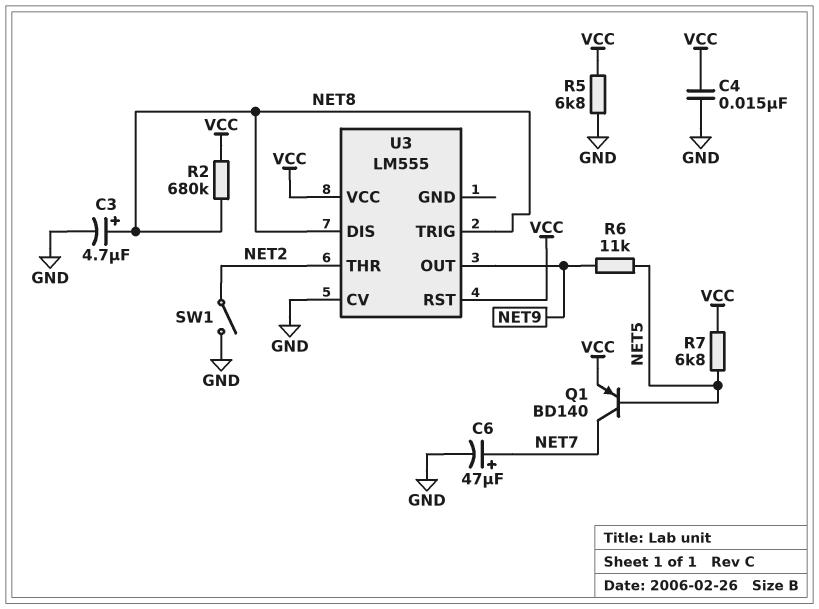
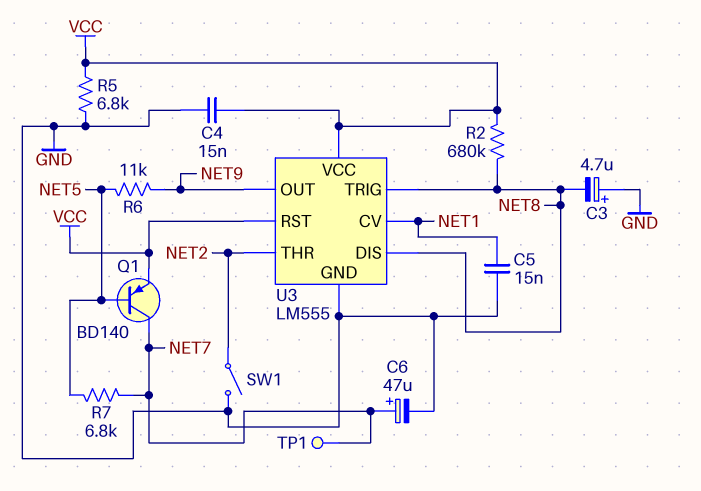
C3: 4.7uF (plus NET8, minus GND) -> 4.7uF (plus GND, minus NET8)
C5: none -> 15nF (GND, NET1)
R7: 6.8k (NET5, VCC) -> 6.8k (NET5, NET7)
TP1: none -> test point (NET7)
U3 pin CV: GND -> NET1
U3 pin GND: none -> GND

